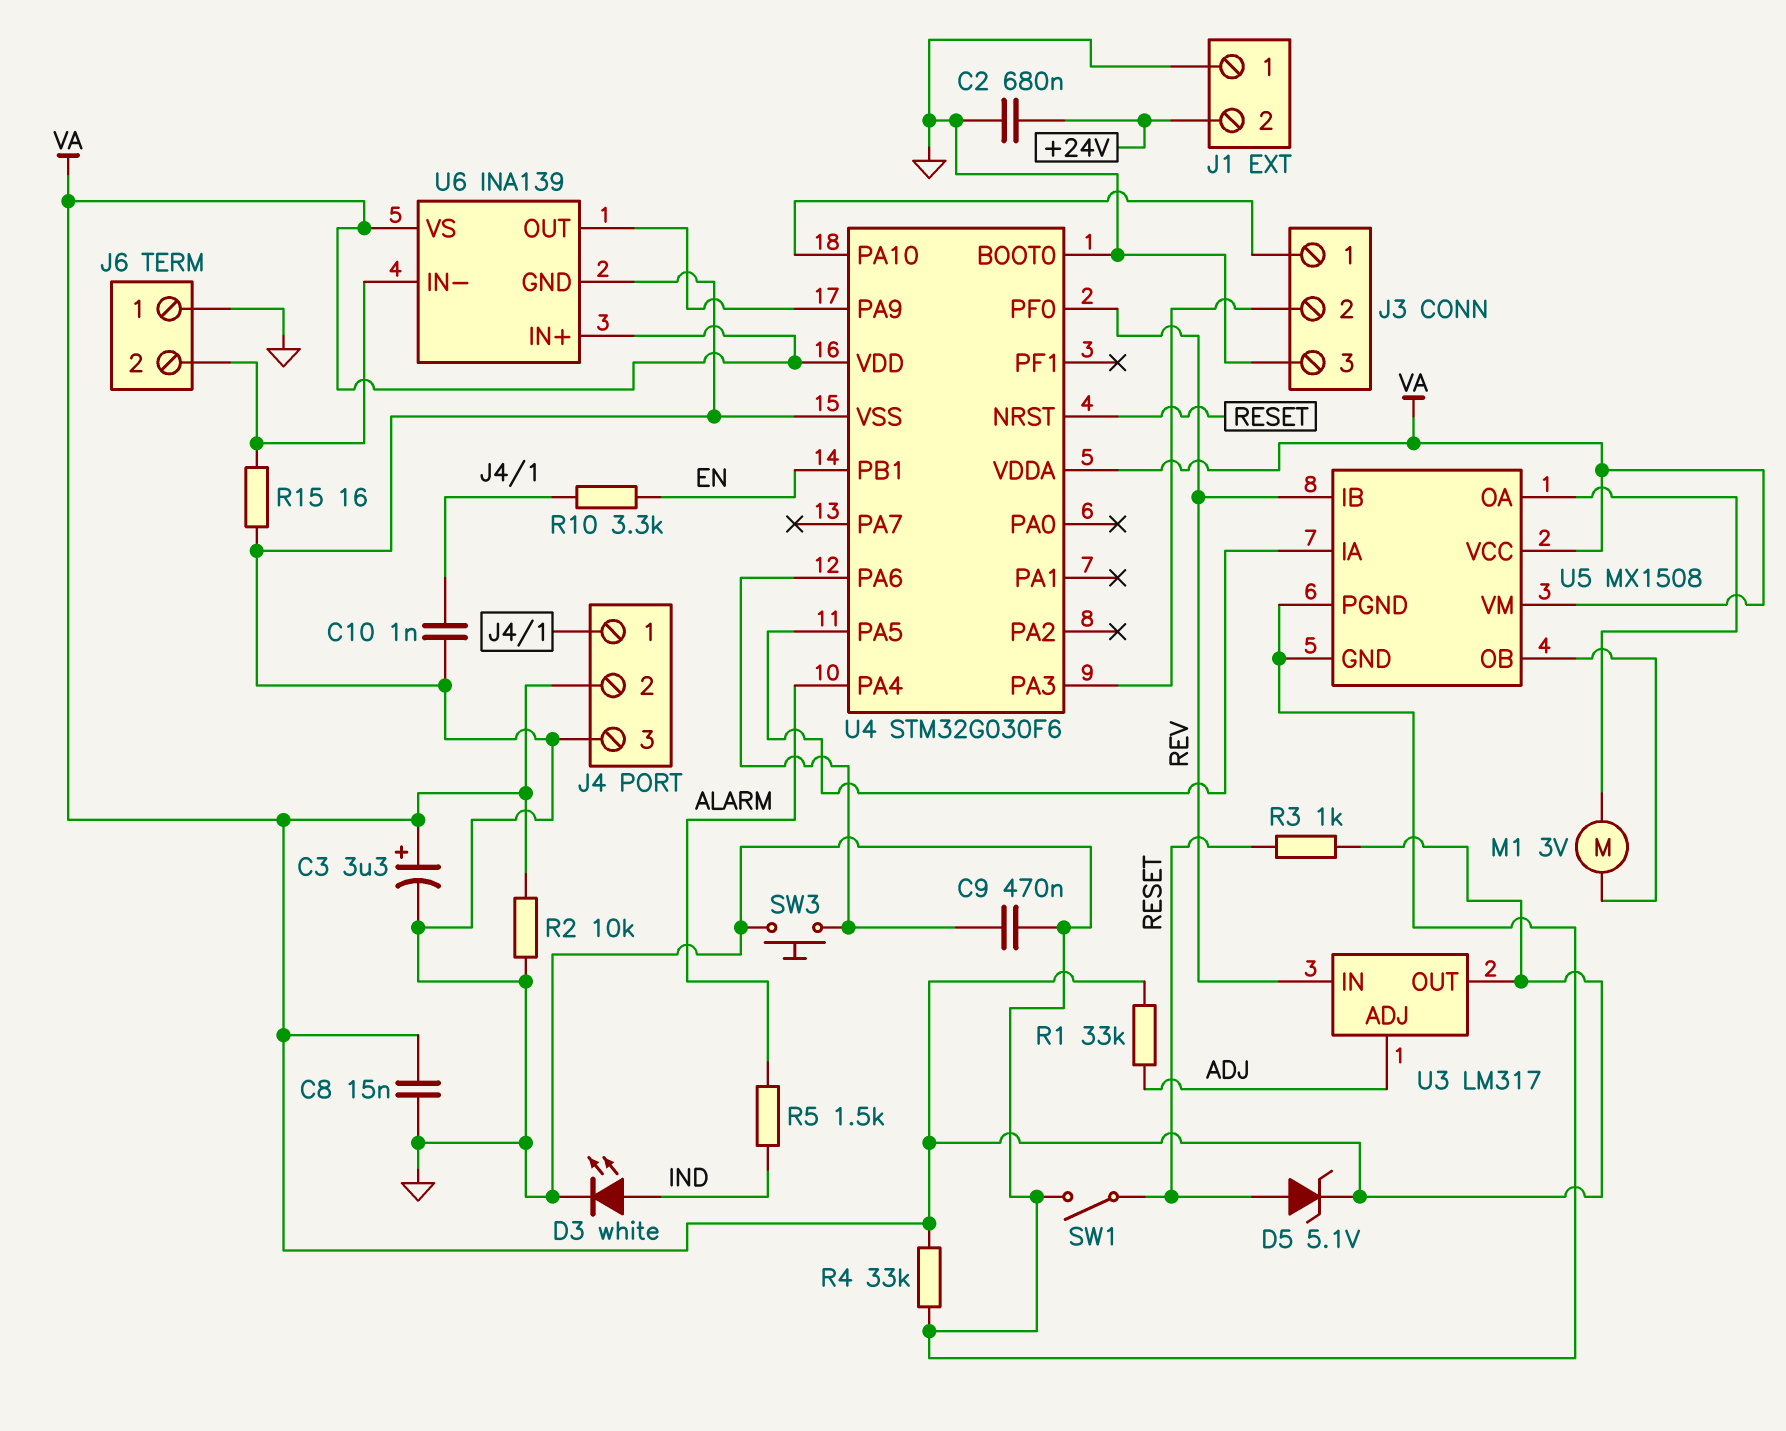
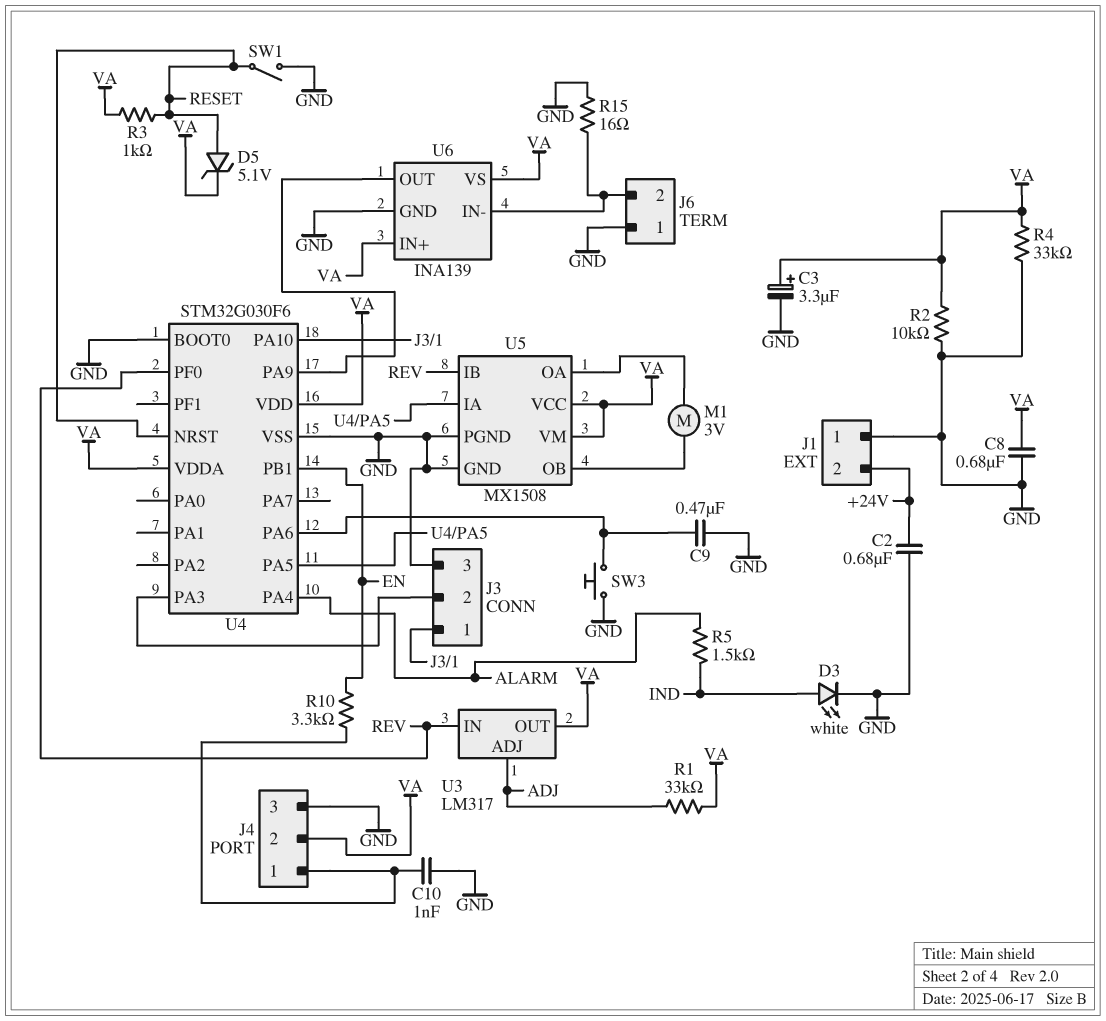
C8: 15nF (GND, VA) -> 680nF (GND, VA)

